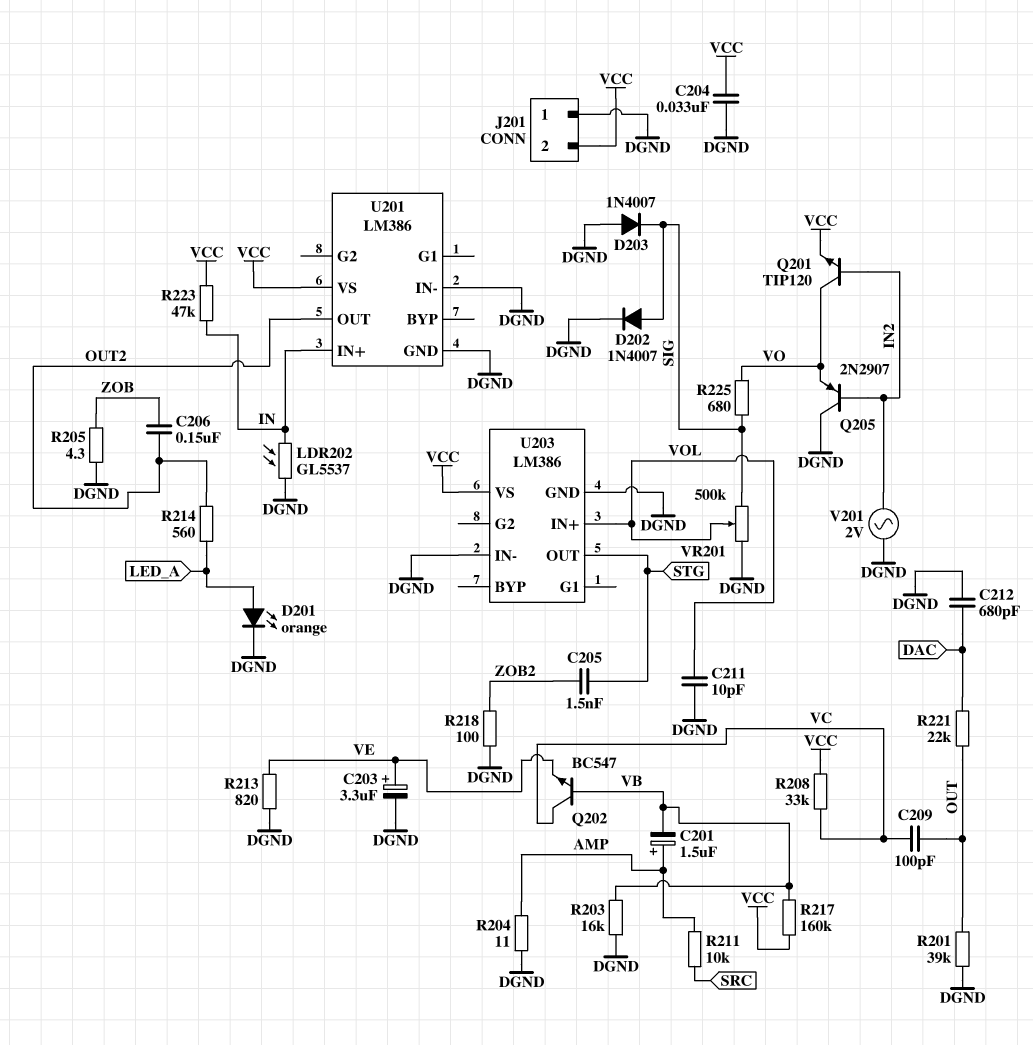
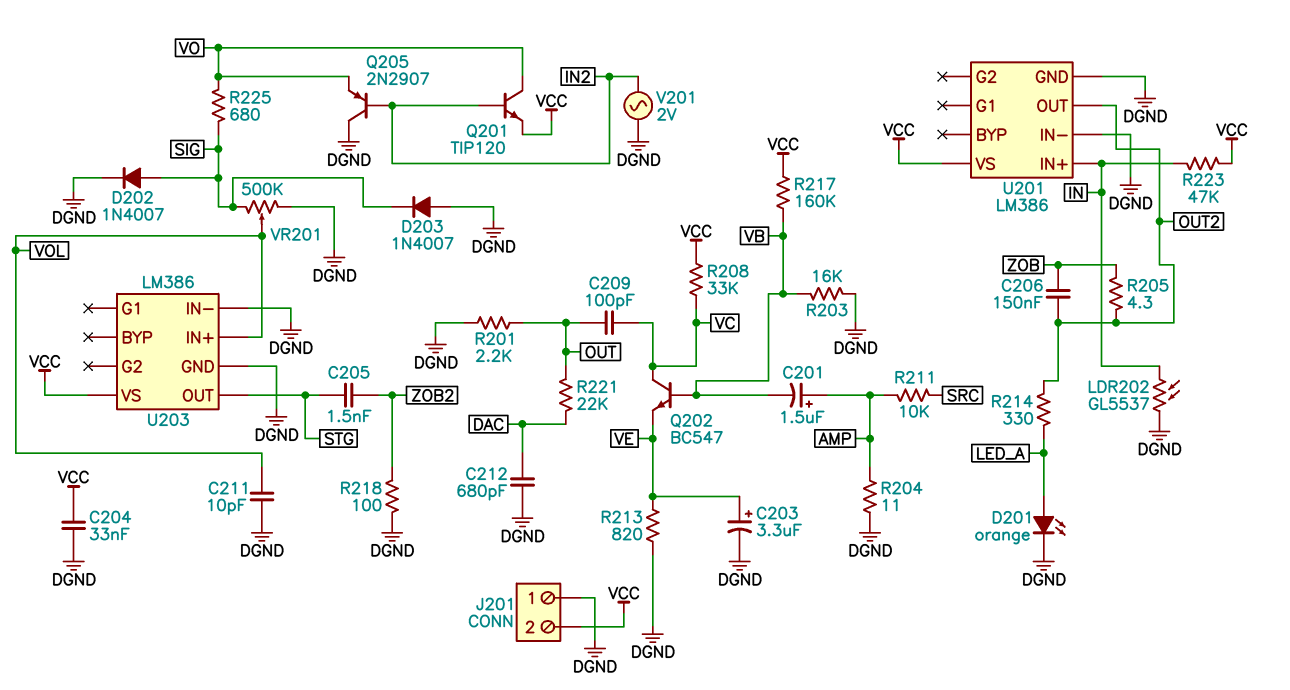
R201: 39k (DGND, OUT) -> 2.2k (DGND, OUT)
R205: 4.3 (DGND, ZOB) -> 4.3 (OUT2, ZOB)
R214: 560 (LED_A, OUT2) -> 330 (LED_A, OUT2)

